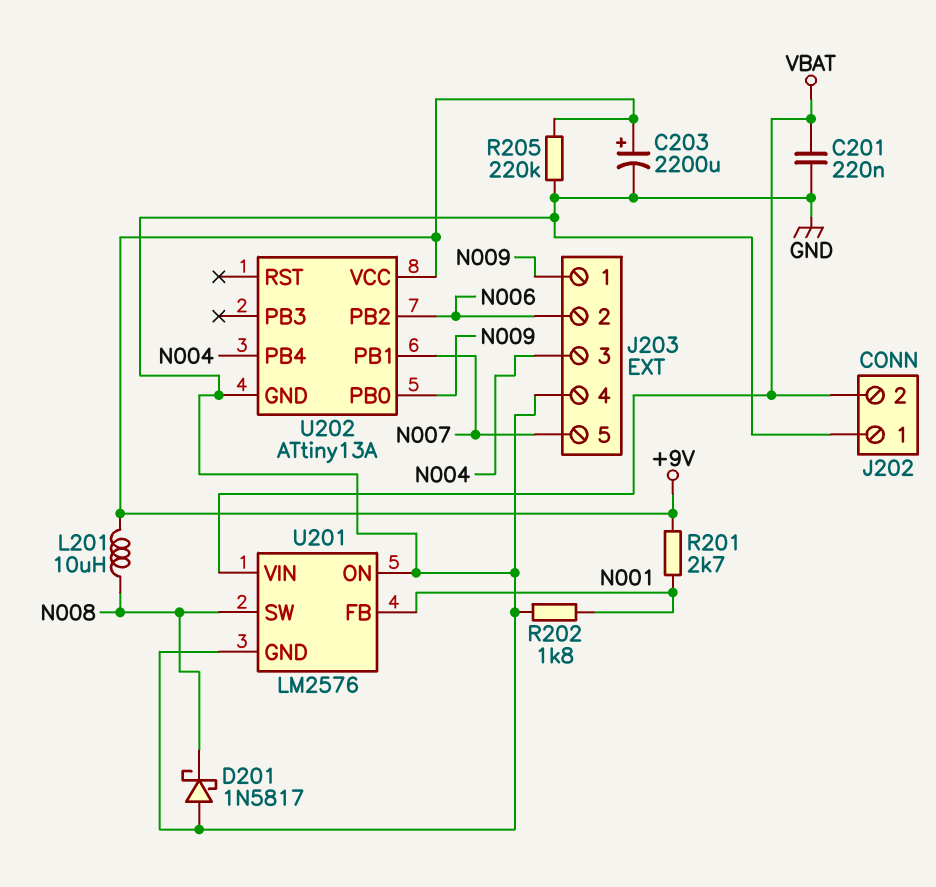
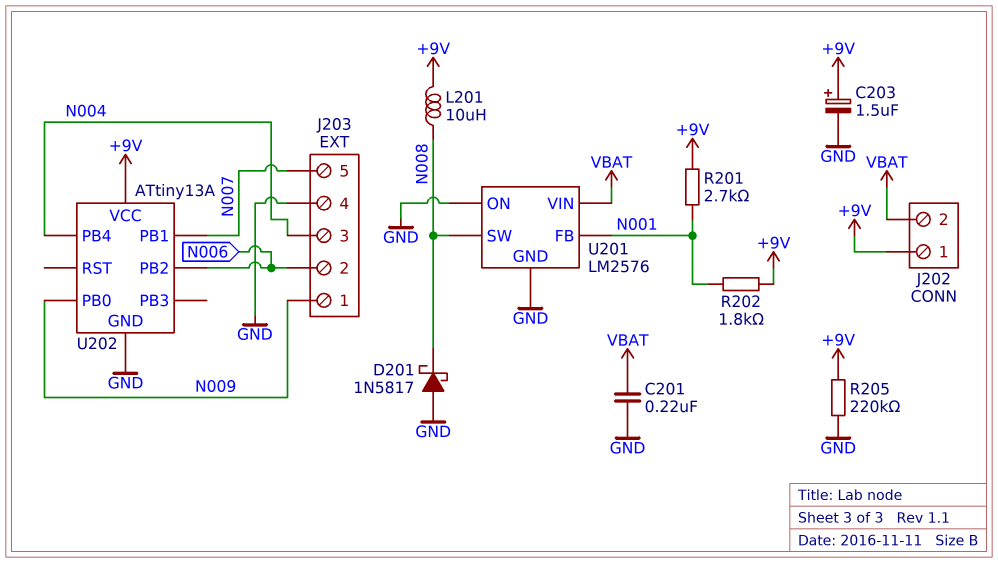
C203: 2200uF (plus +9V, minus GND) -> 1.5uF (plus +9V, minus GND)
J202 pin 1: GND -> +9V
R202: 1.8k (GND, N001) -> 1.8k (+9V, N001)

